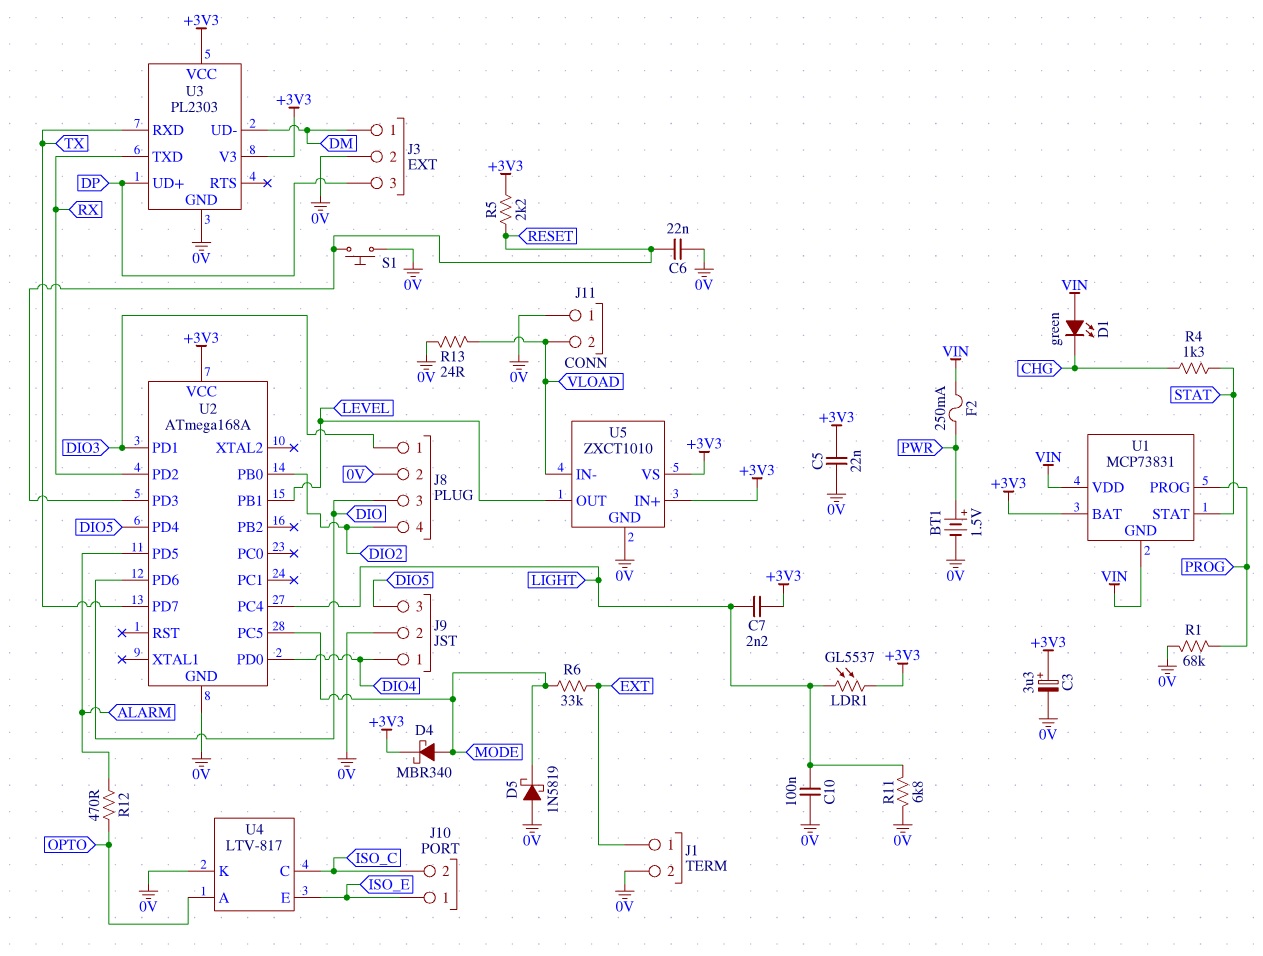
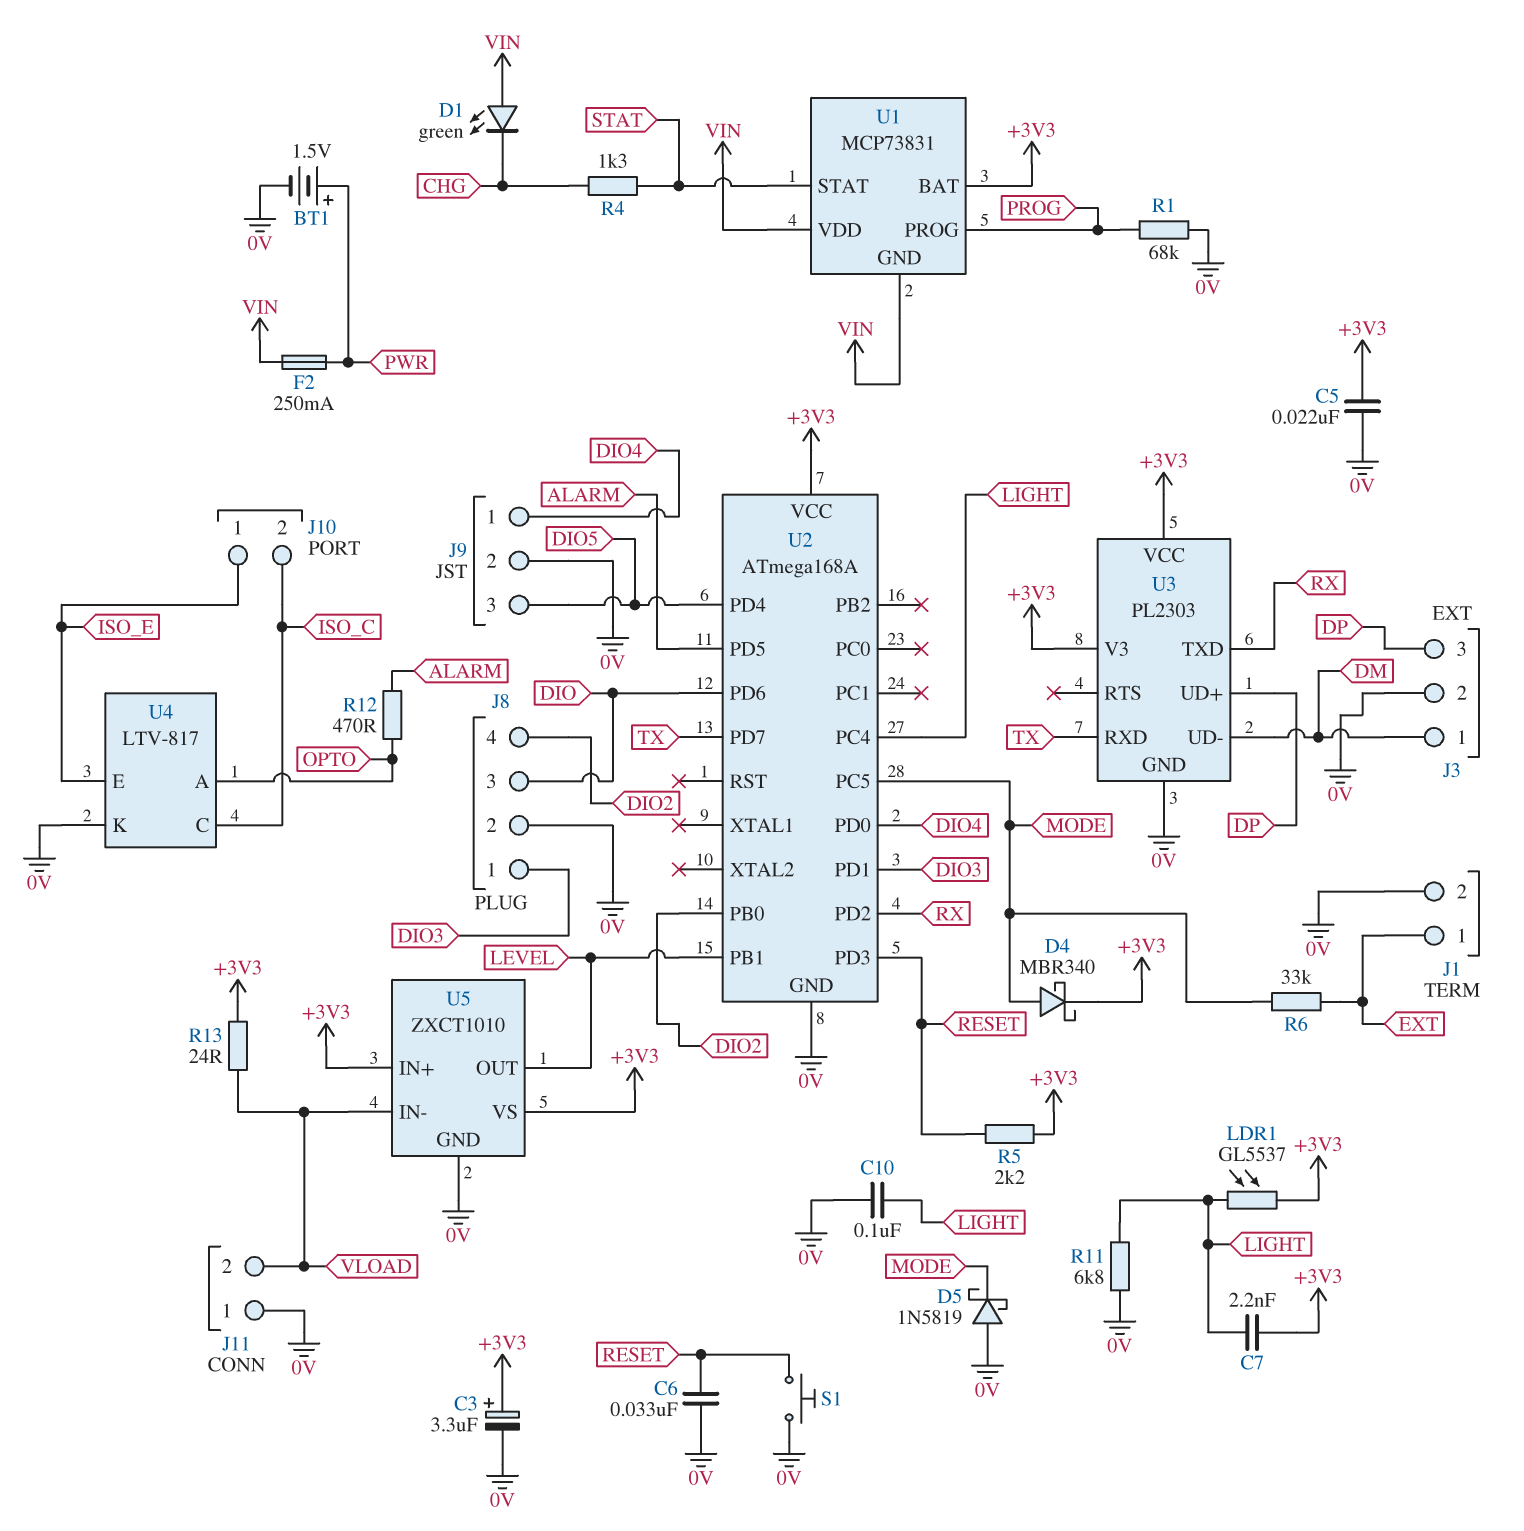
C6: 22nF (0V, RESET) -> 33nF (0V, RESET)
R13: 24 (0V, VLOAD) -> 24 (+3V3, VLOAD)

